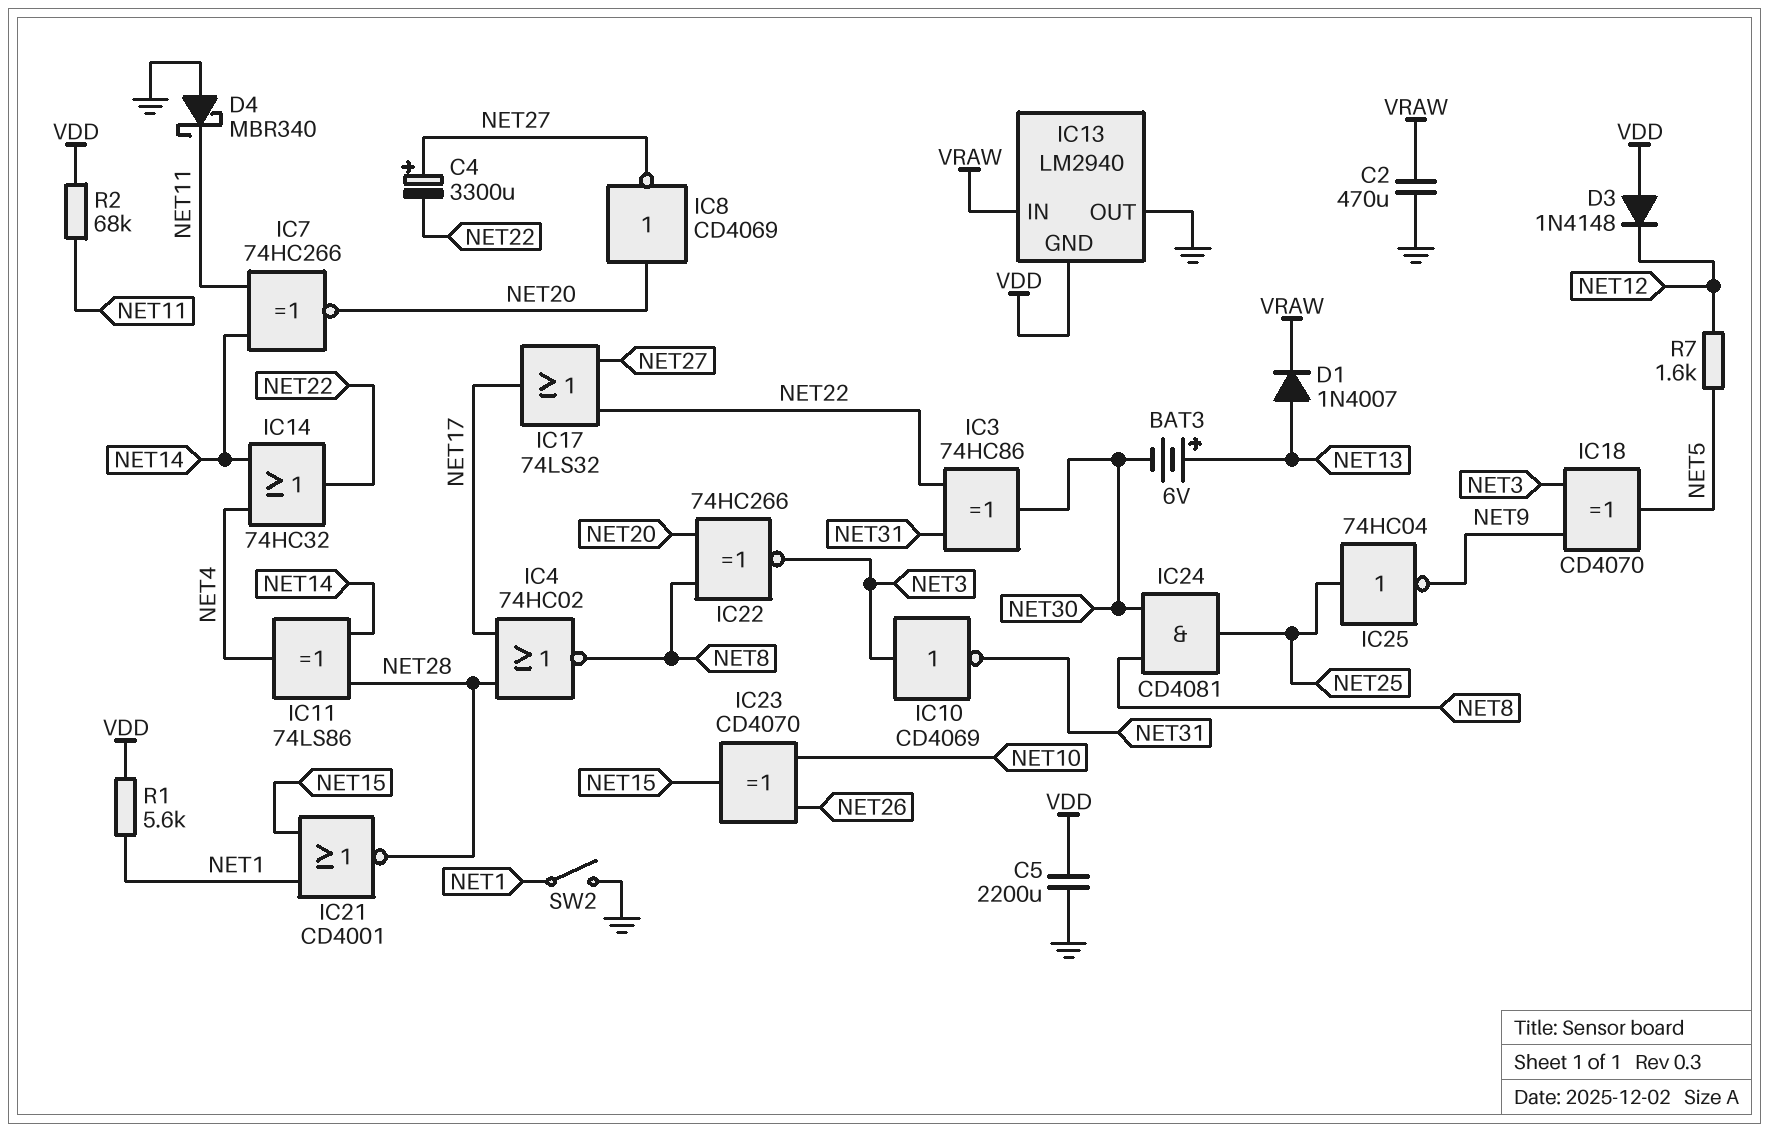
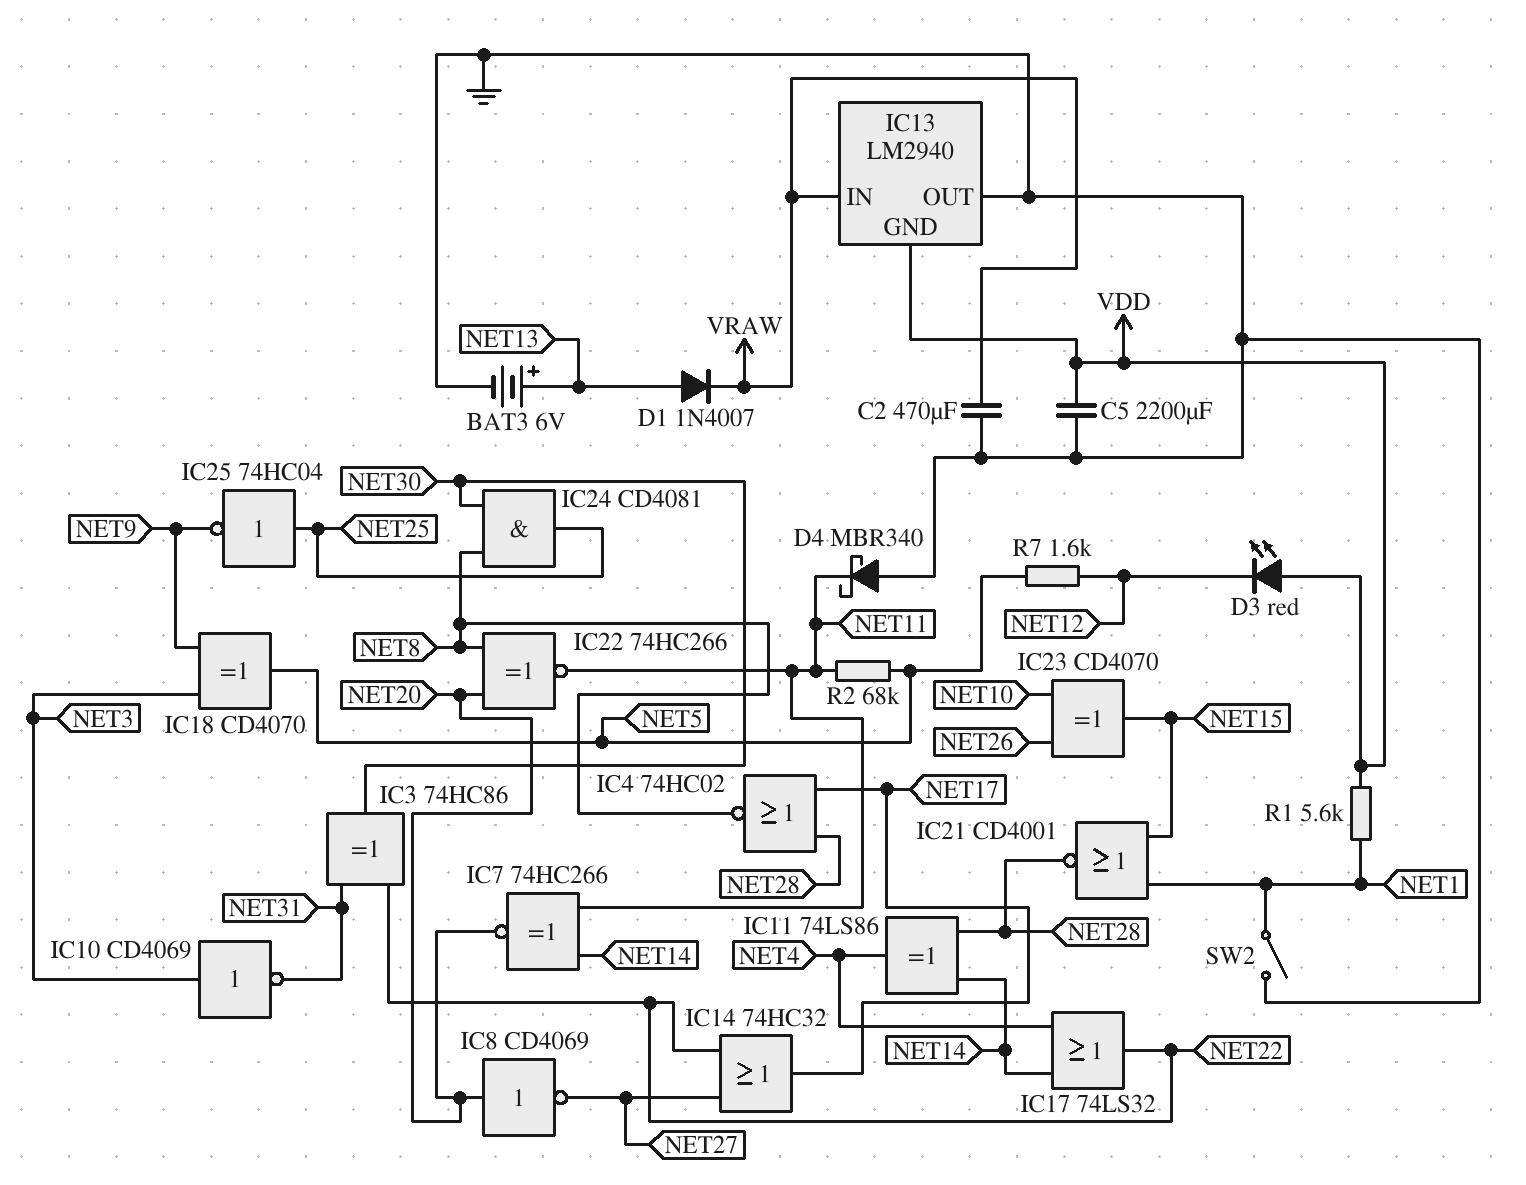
BAT3: 6V (plus NET13, minus NET30) -> 6V (plus NET13, minus GND)
C4: 3300uF (plus NET27, minus NET22) -> none
D3: diode 1N4148 (A VDD, K NET12) -> LED red (A VDD, K NET12)
IC14: OR 74HC32 (in NET4, in NET14, out NET22) -> OR 74HC32 (in NET22, in NET27, out NET17)
IC17: OR 74LS32 (in NET22, in NET27, out NET17) -> OR 74LS32 (in NET4, in NET14, out NET22)
IC22: XNOR 74HC266 (in NET8, in NET20, out NET3) -> XNOR 74HC266 (in NET8, in NET20, out NET11)
R2: 68k (NET11, VDD) -> 68k (NET5, NET11)

